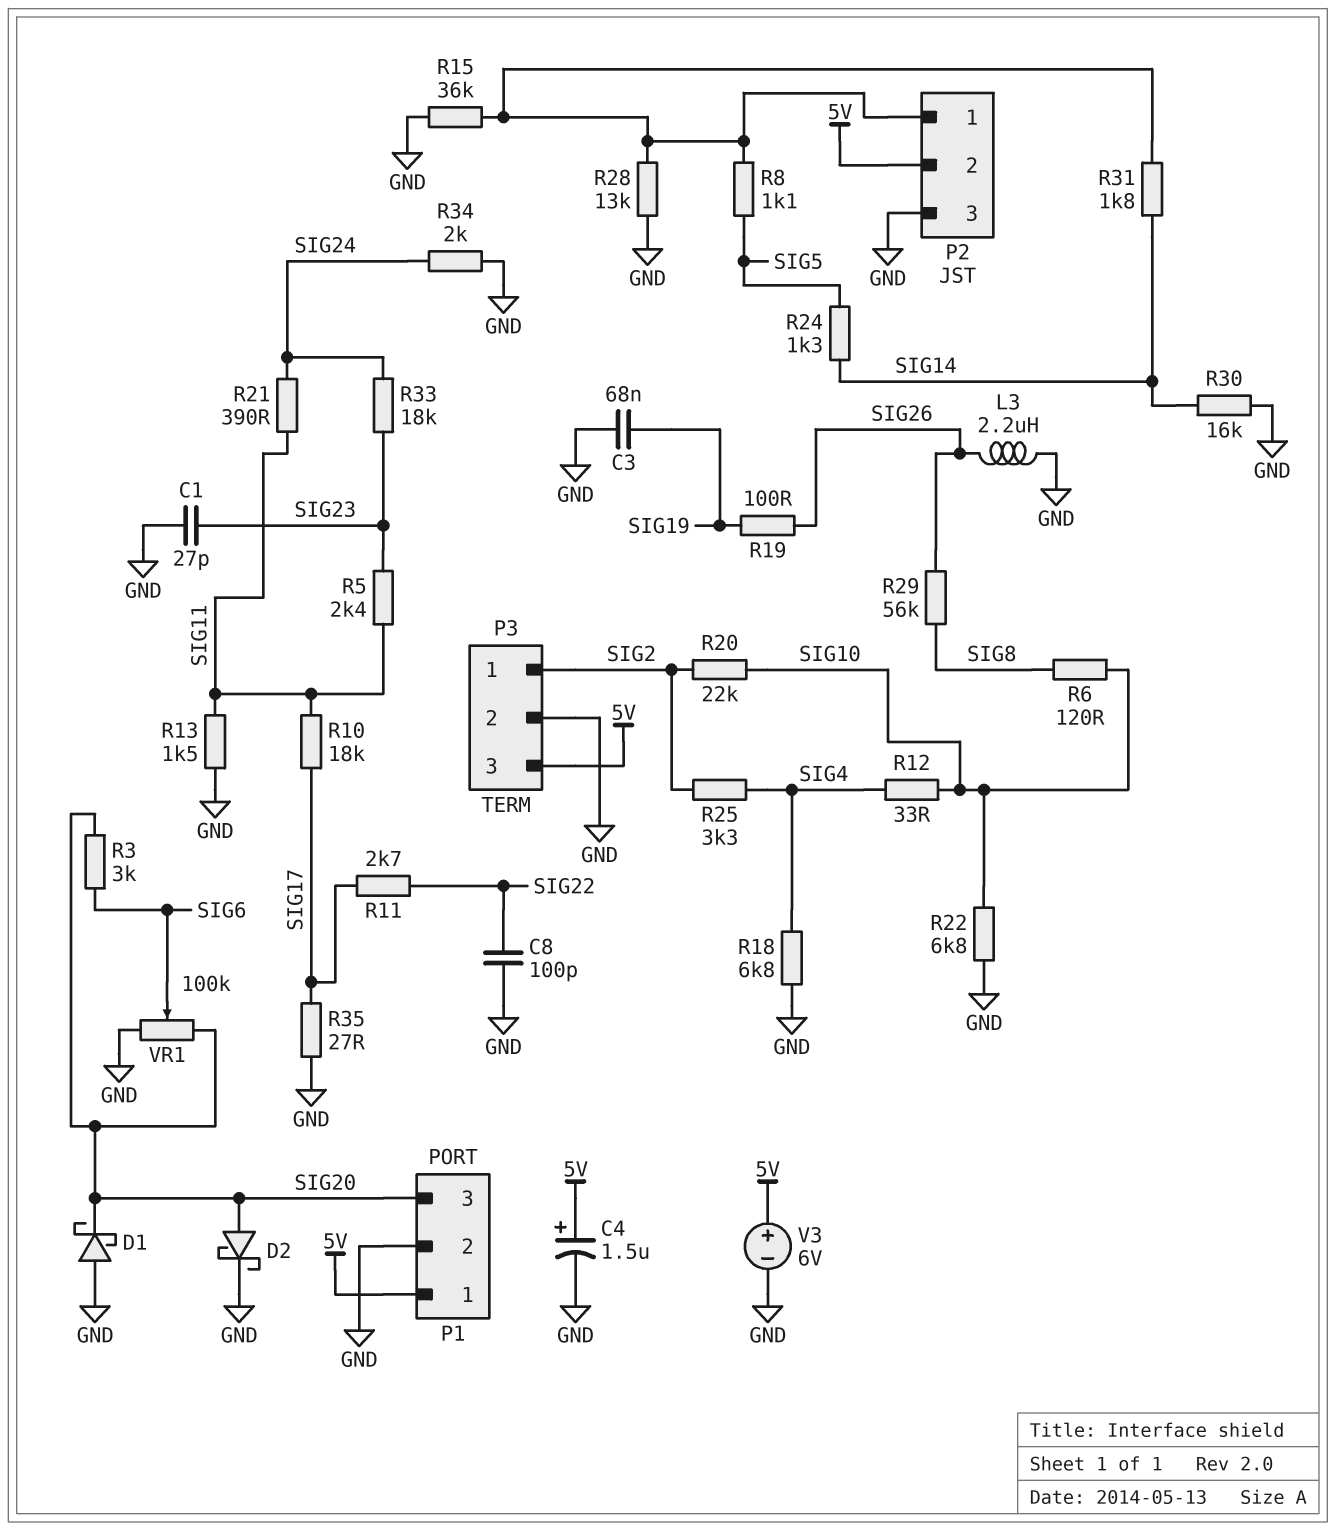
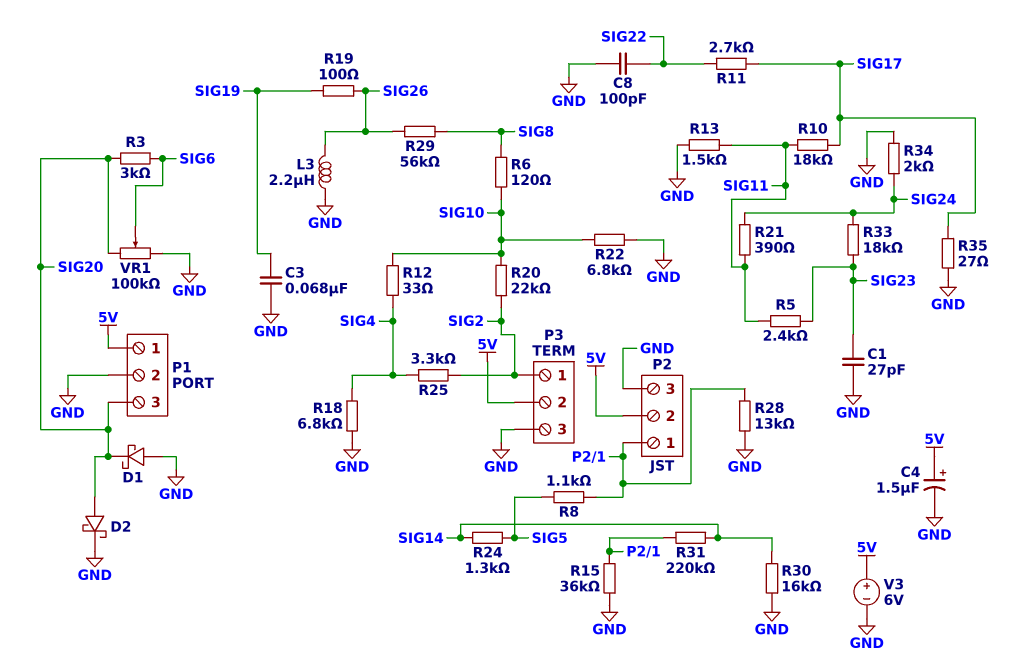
P3 pin 2: GND -> 5V
P3 pin 3: 5V -> GND
R31: 1.8k (P2/1, SIG14) -> 220k (P2/1, SIG14)

